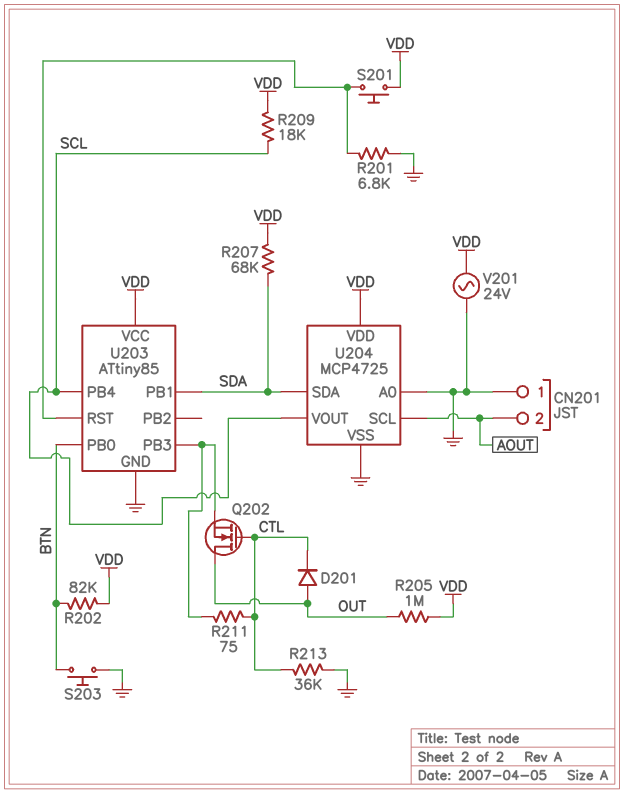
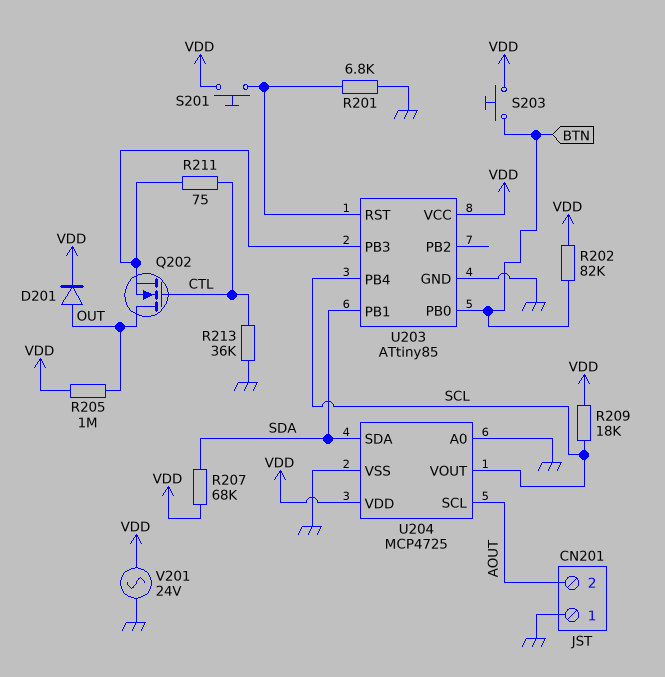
D201: diode (A OUT, K CTL) -> diode (A OUT, K VDD)
S203: button (BTN, GND) -> button (BTN, VDD)

